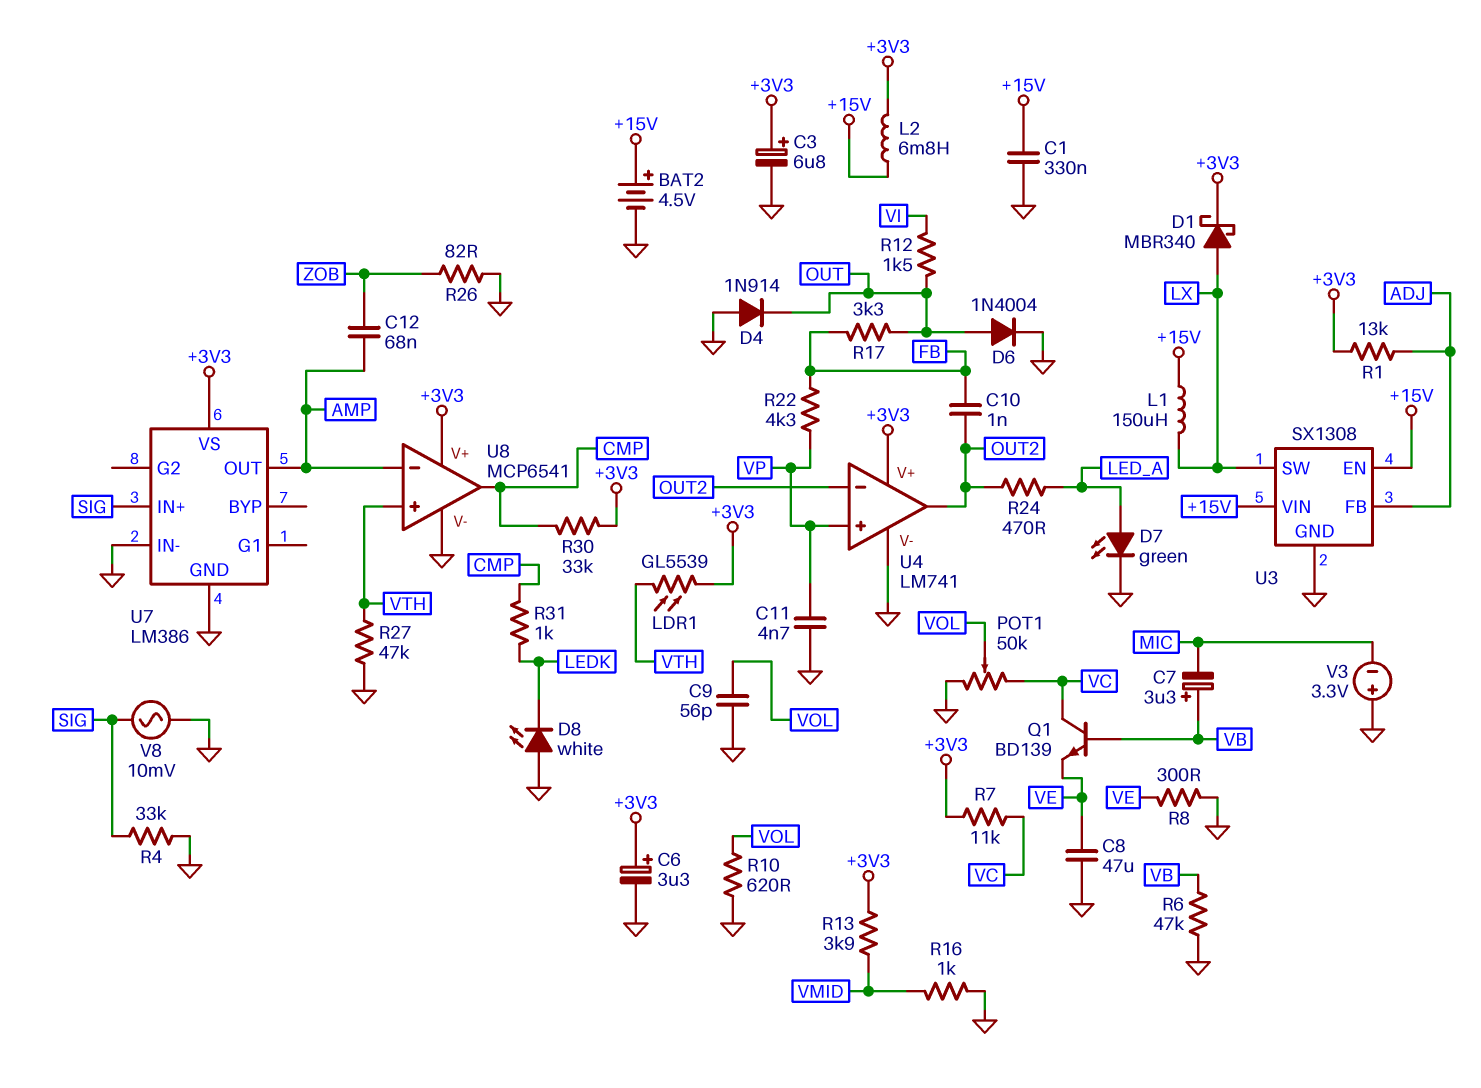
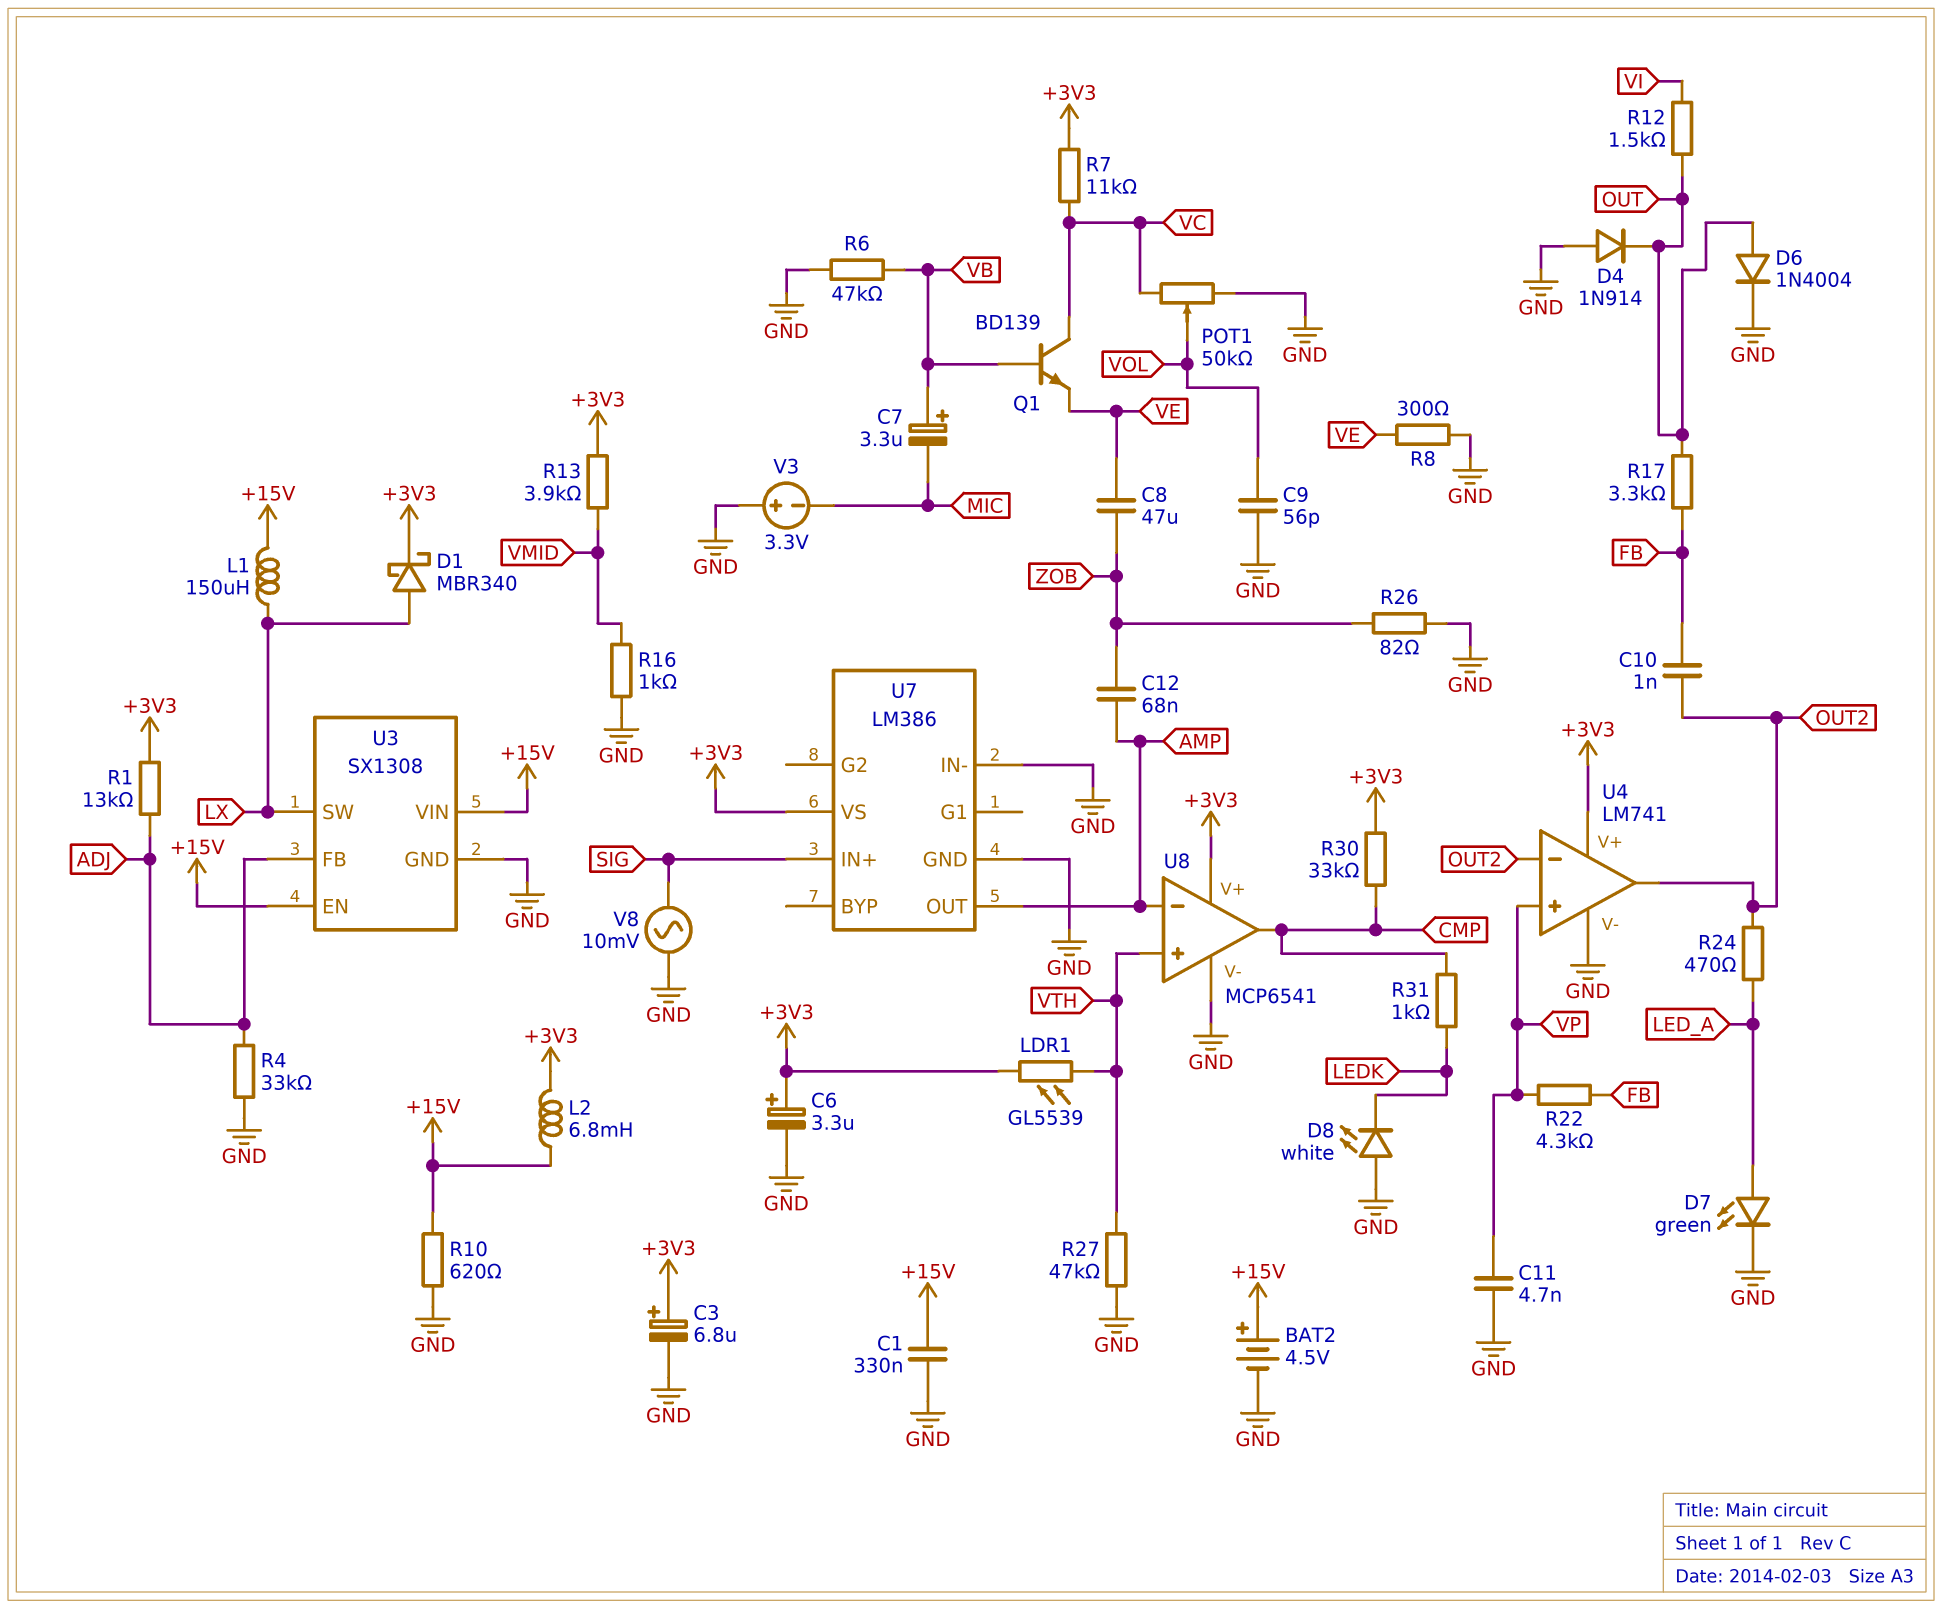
C8: 47uF (GND, VE) -> 47uF (VE, ZOB)
R4: 33k (GND, SIG) -> 33k (ADJ, GND)
R10: 620 (GND, VOL) -> 620 (+15V, GND)

